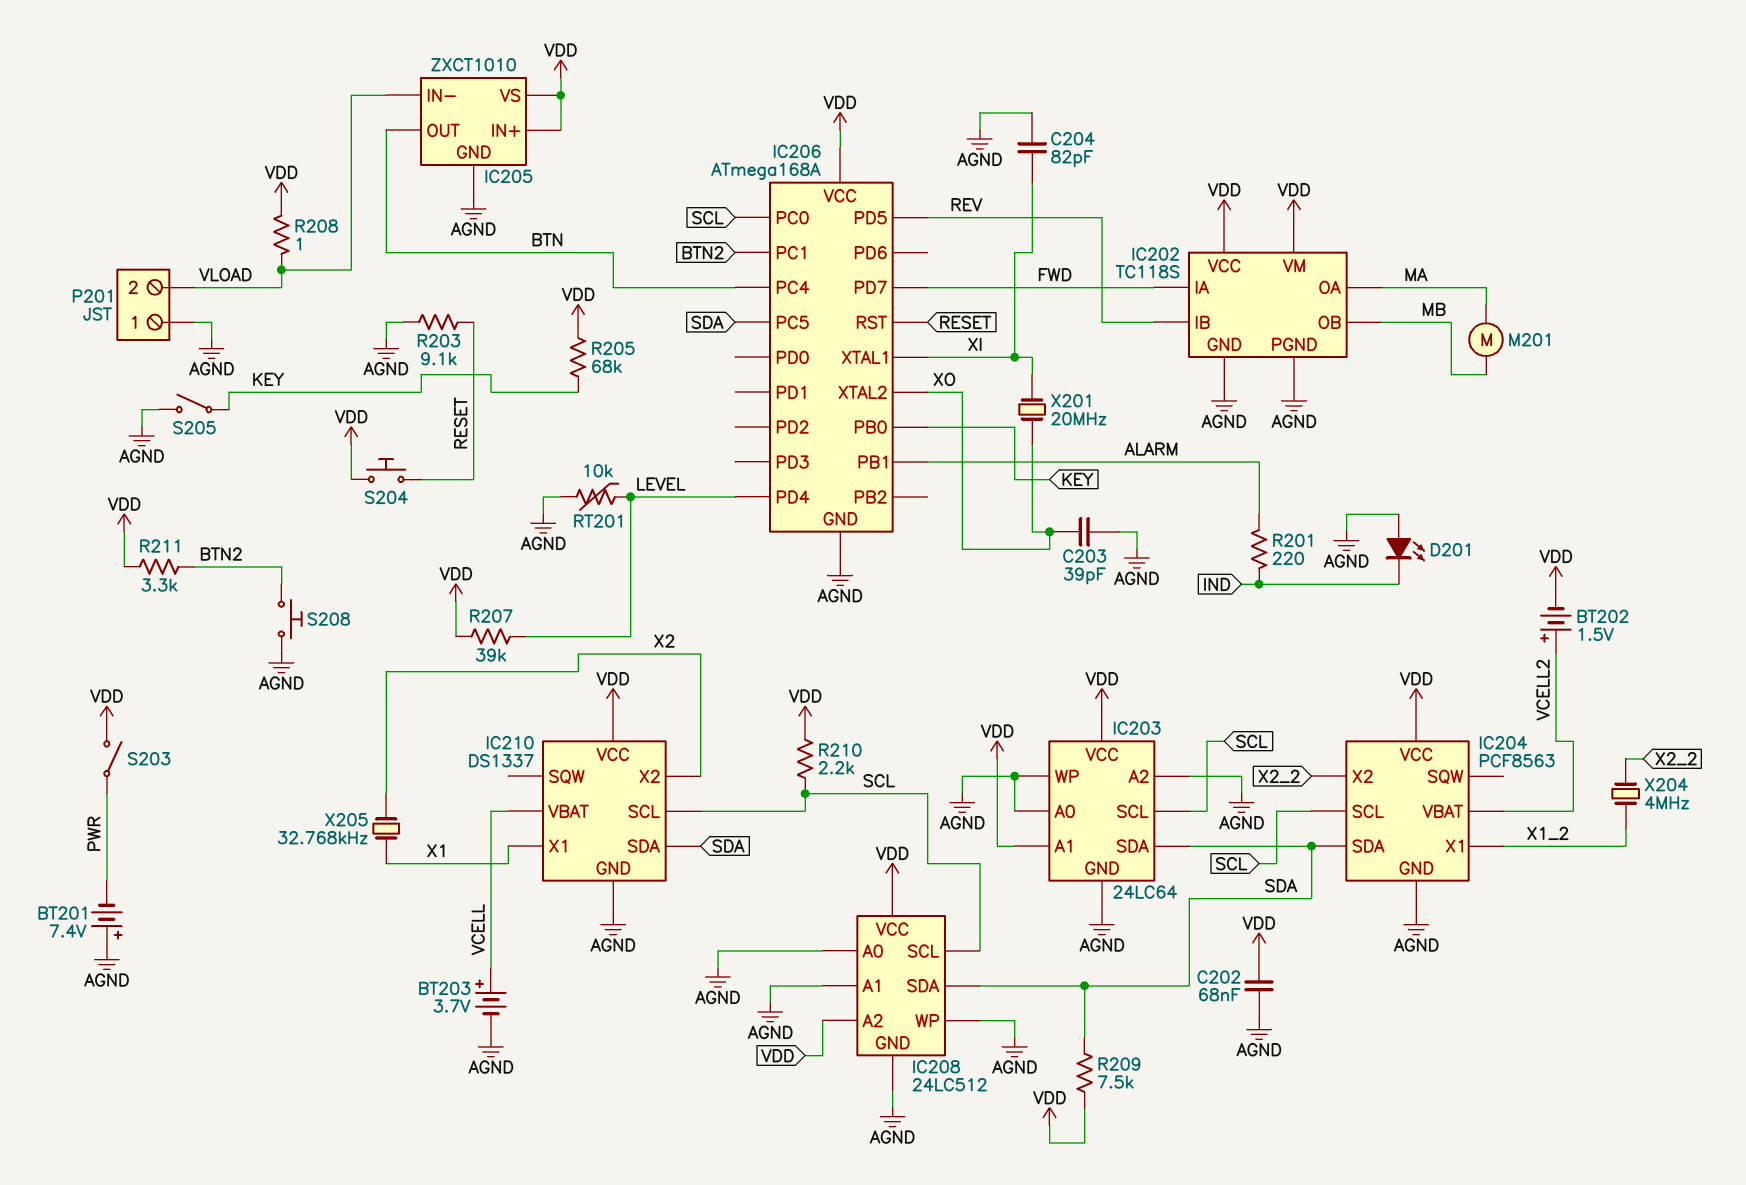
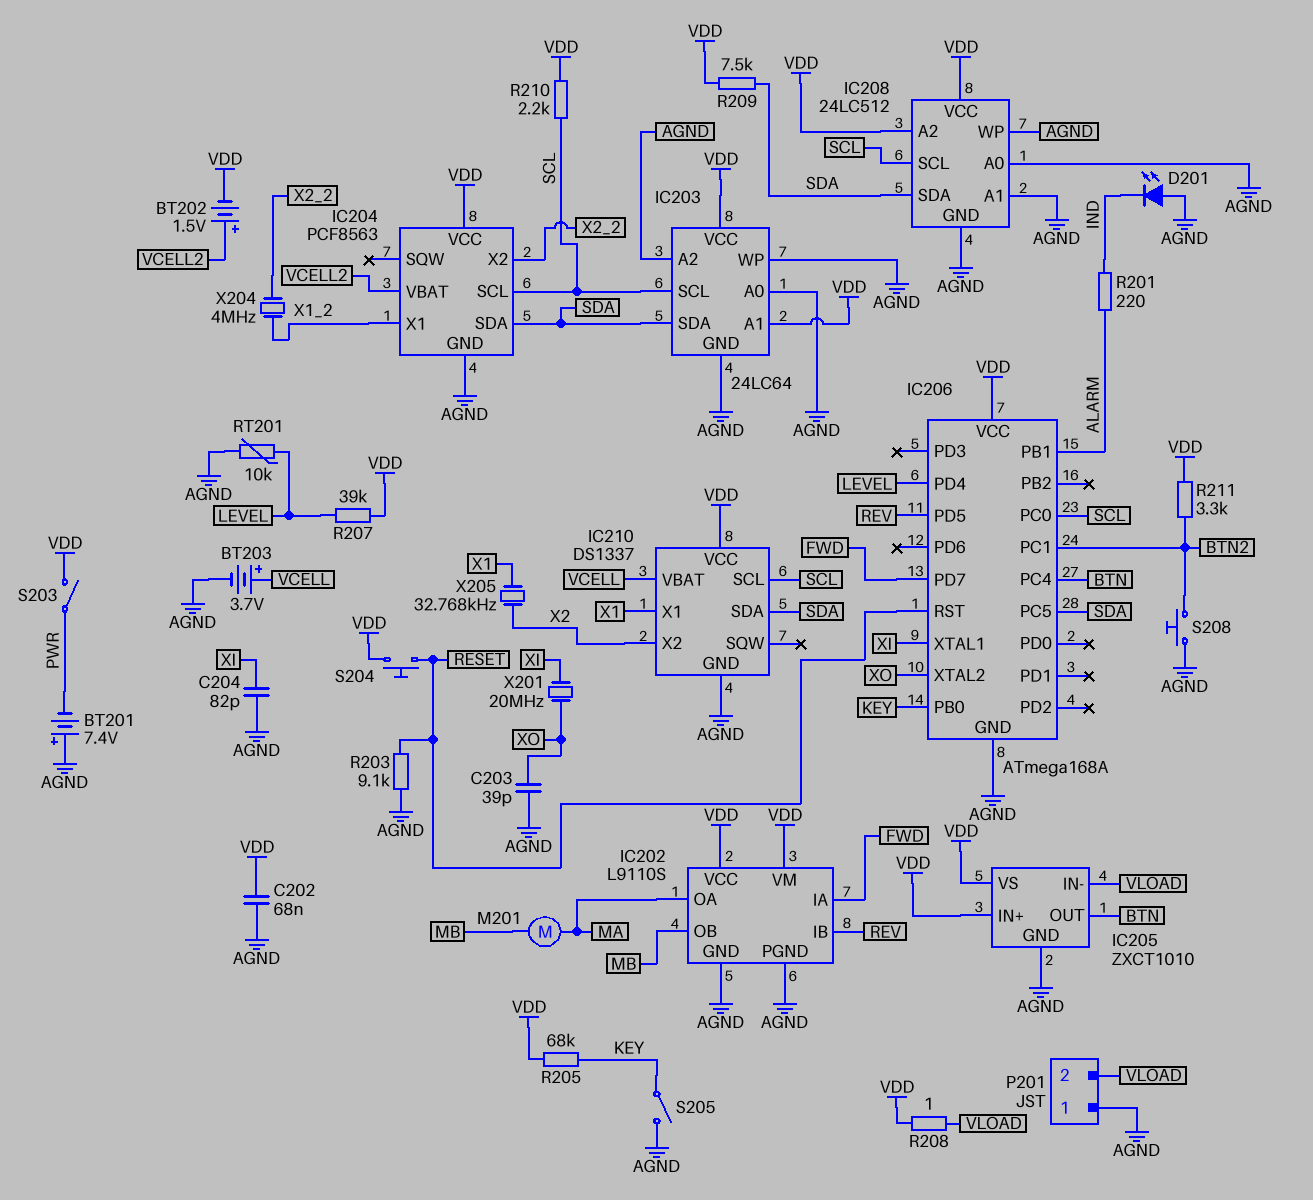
IC202: TC118S -> L9110S

